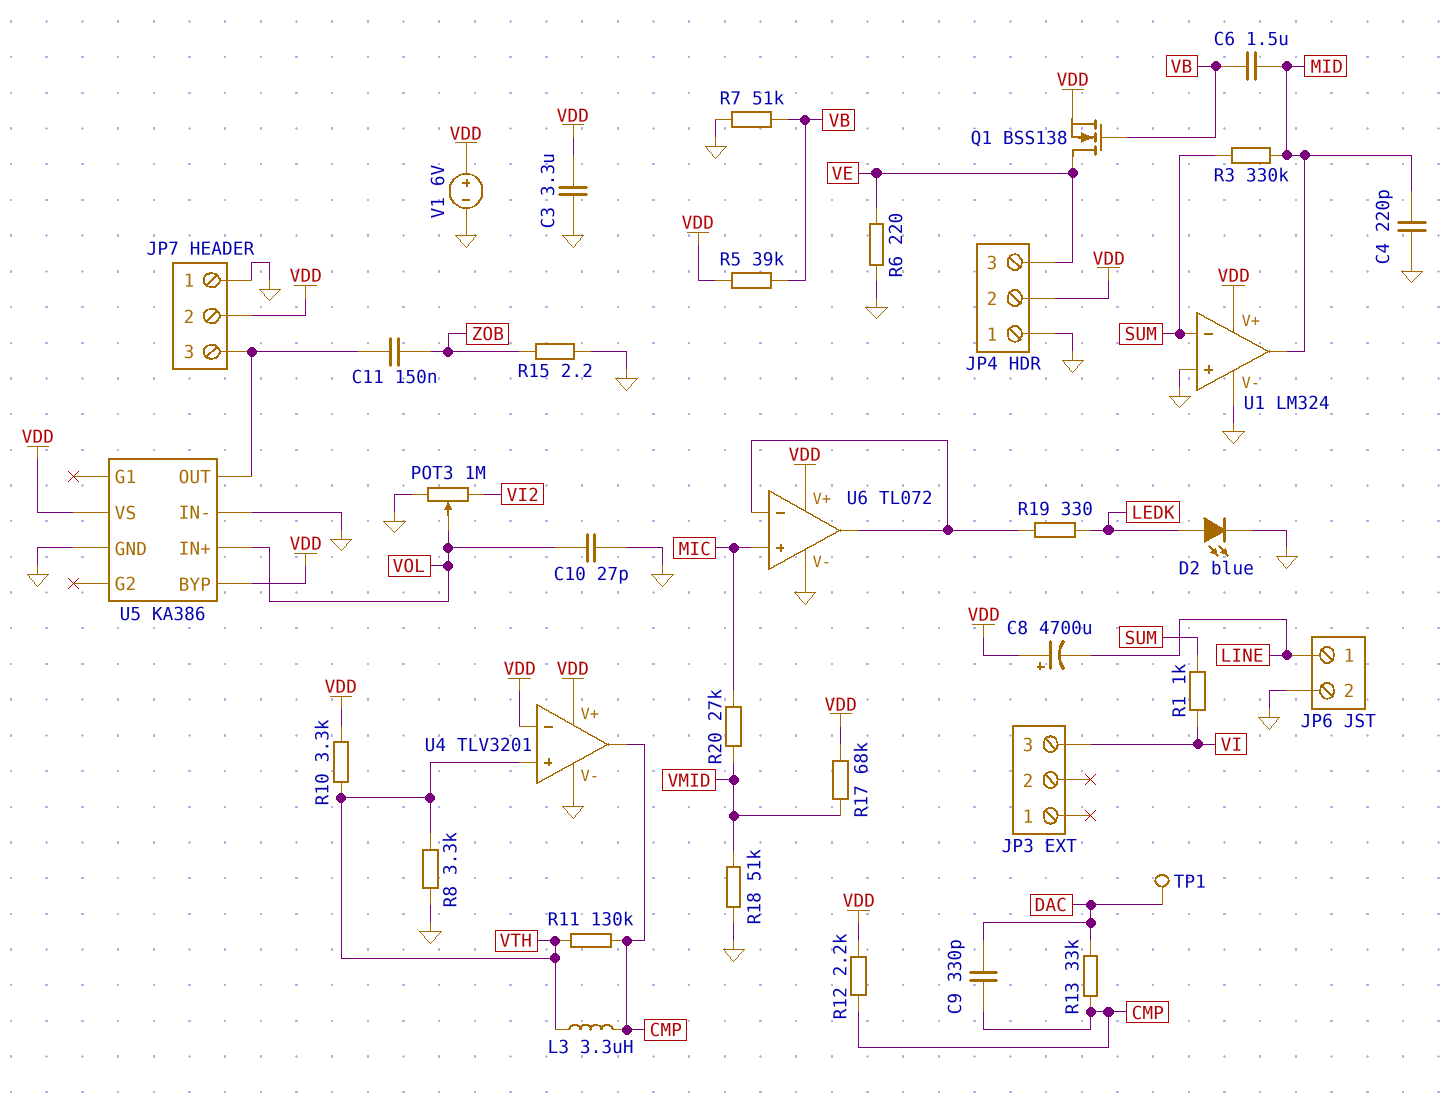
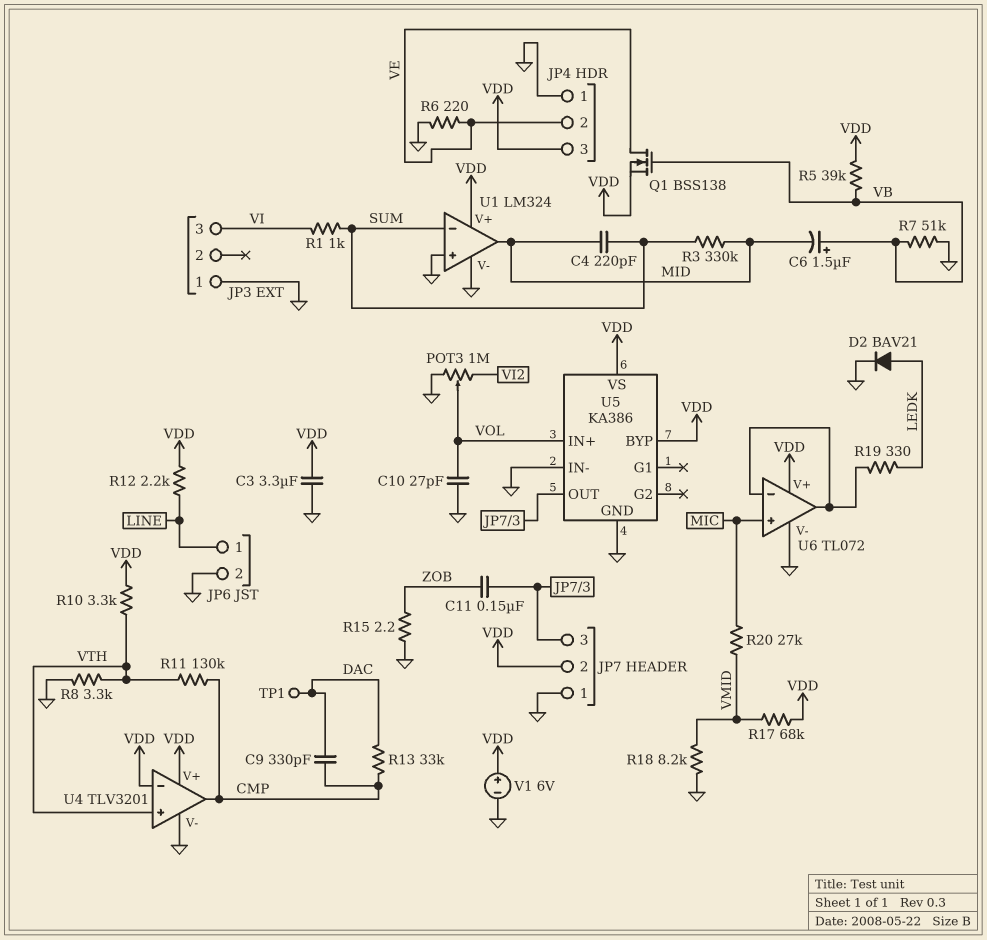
C4: 220pF (GND, MID) -> 220pF (MID, SUM)
C6: 1.5uF (MID, VB) -> 1.5uF (plus VB, minus MID)
C8: 4700uF (plus VDD, minus LINE) -> none
D2: LED blue (A LEDK, K GND) -> diode BAV21 (A LEDK, K GND)
JP3 pin 1: none -> GND
JP4 pin 2: VDD -> VE
JP4 pin 3: VE -> VDD
L3: 3.3uH (CMP, VTH) -> none
R12: 2.2k (CMP, VDD) -> 2.2k (LINE, VDD)
R18: 51k (GND, VMID) -> 8.2k (GND, VMID)

